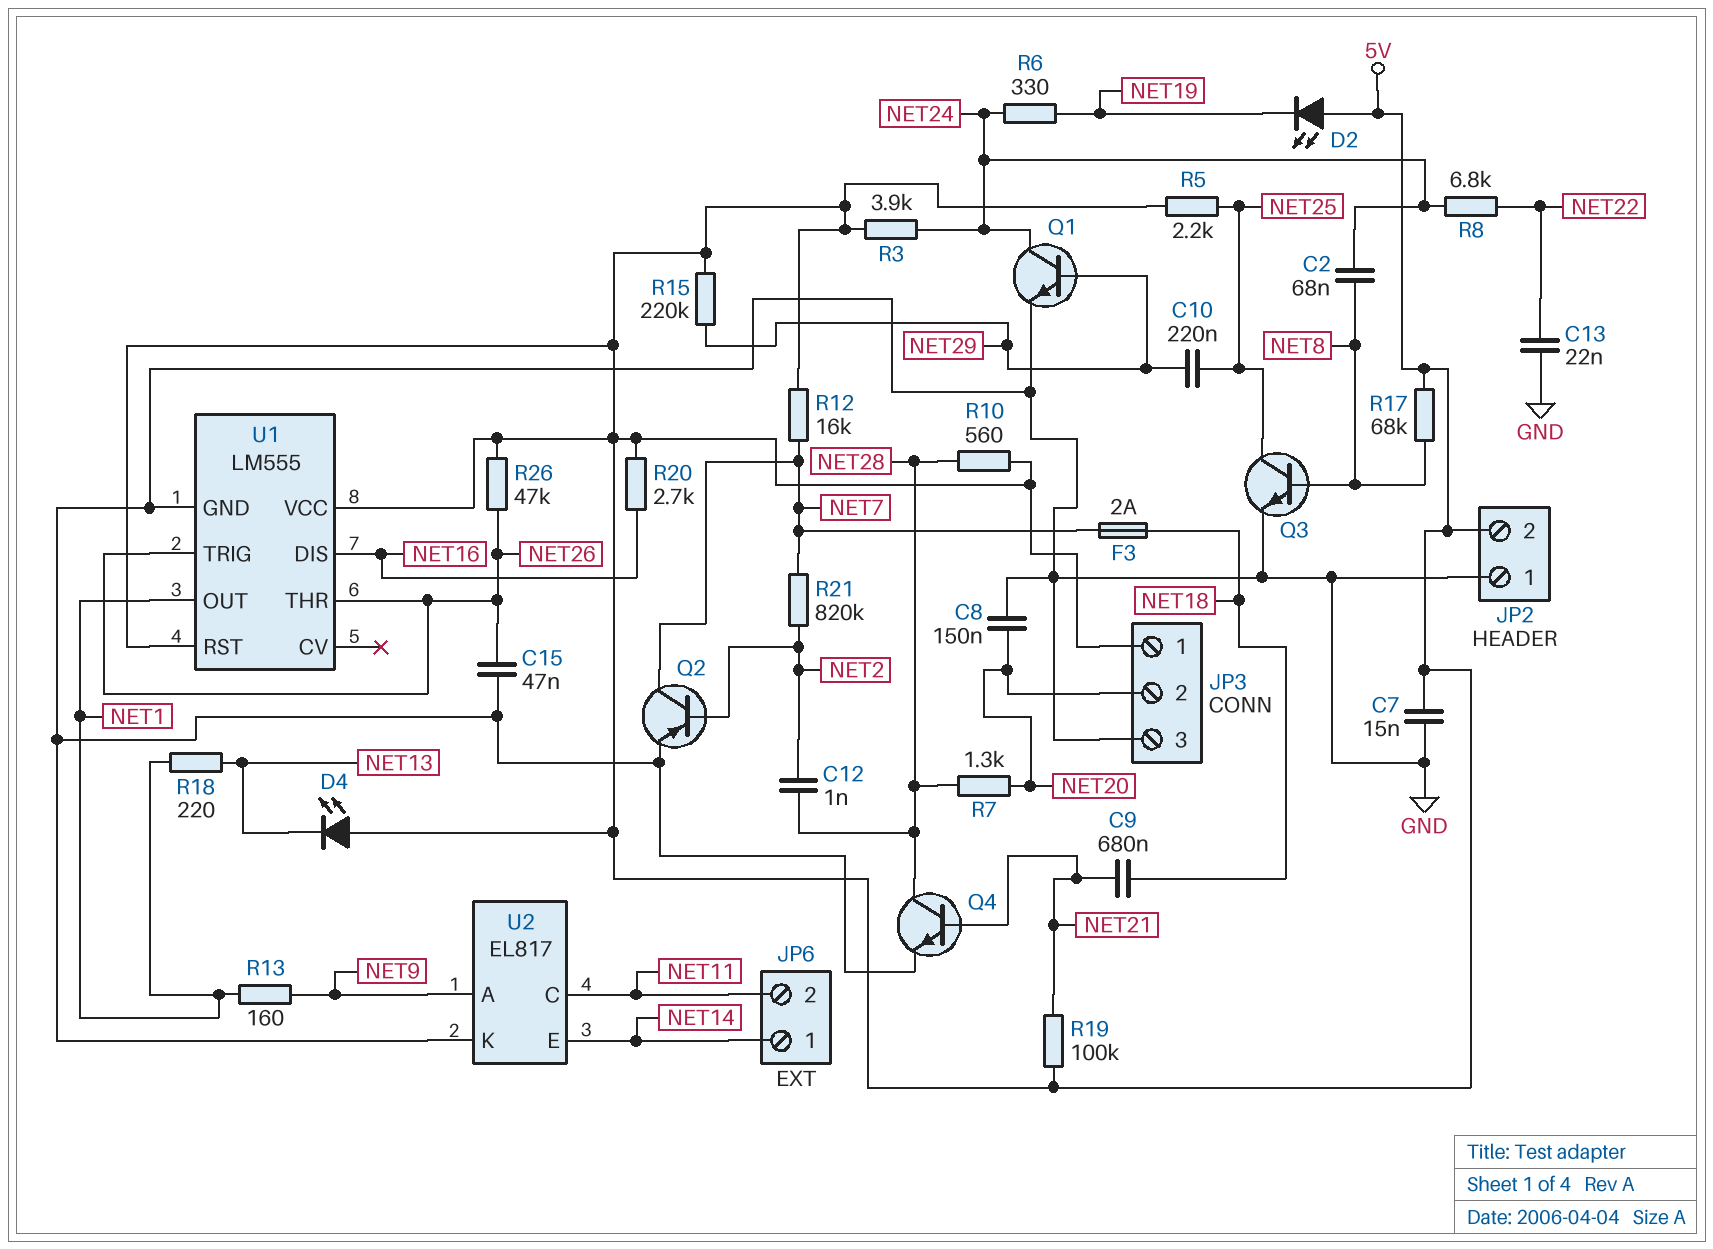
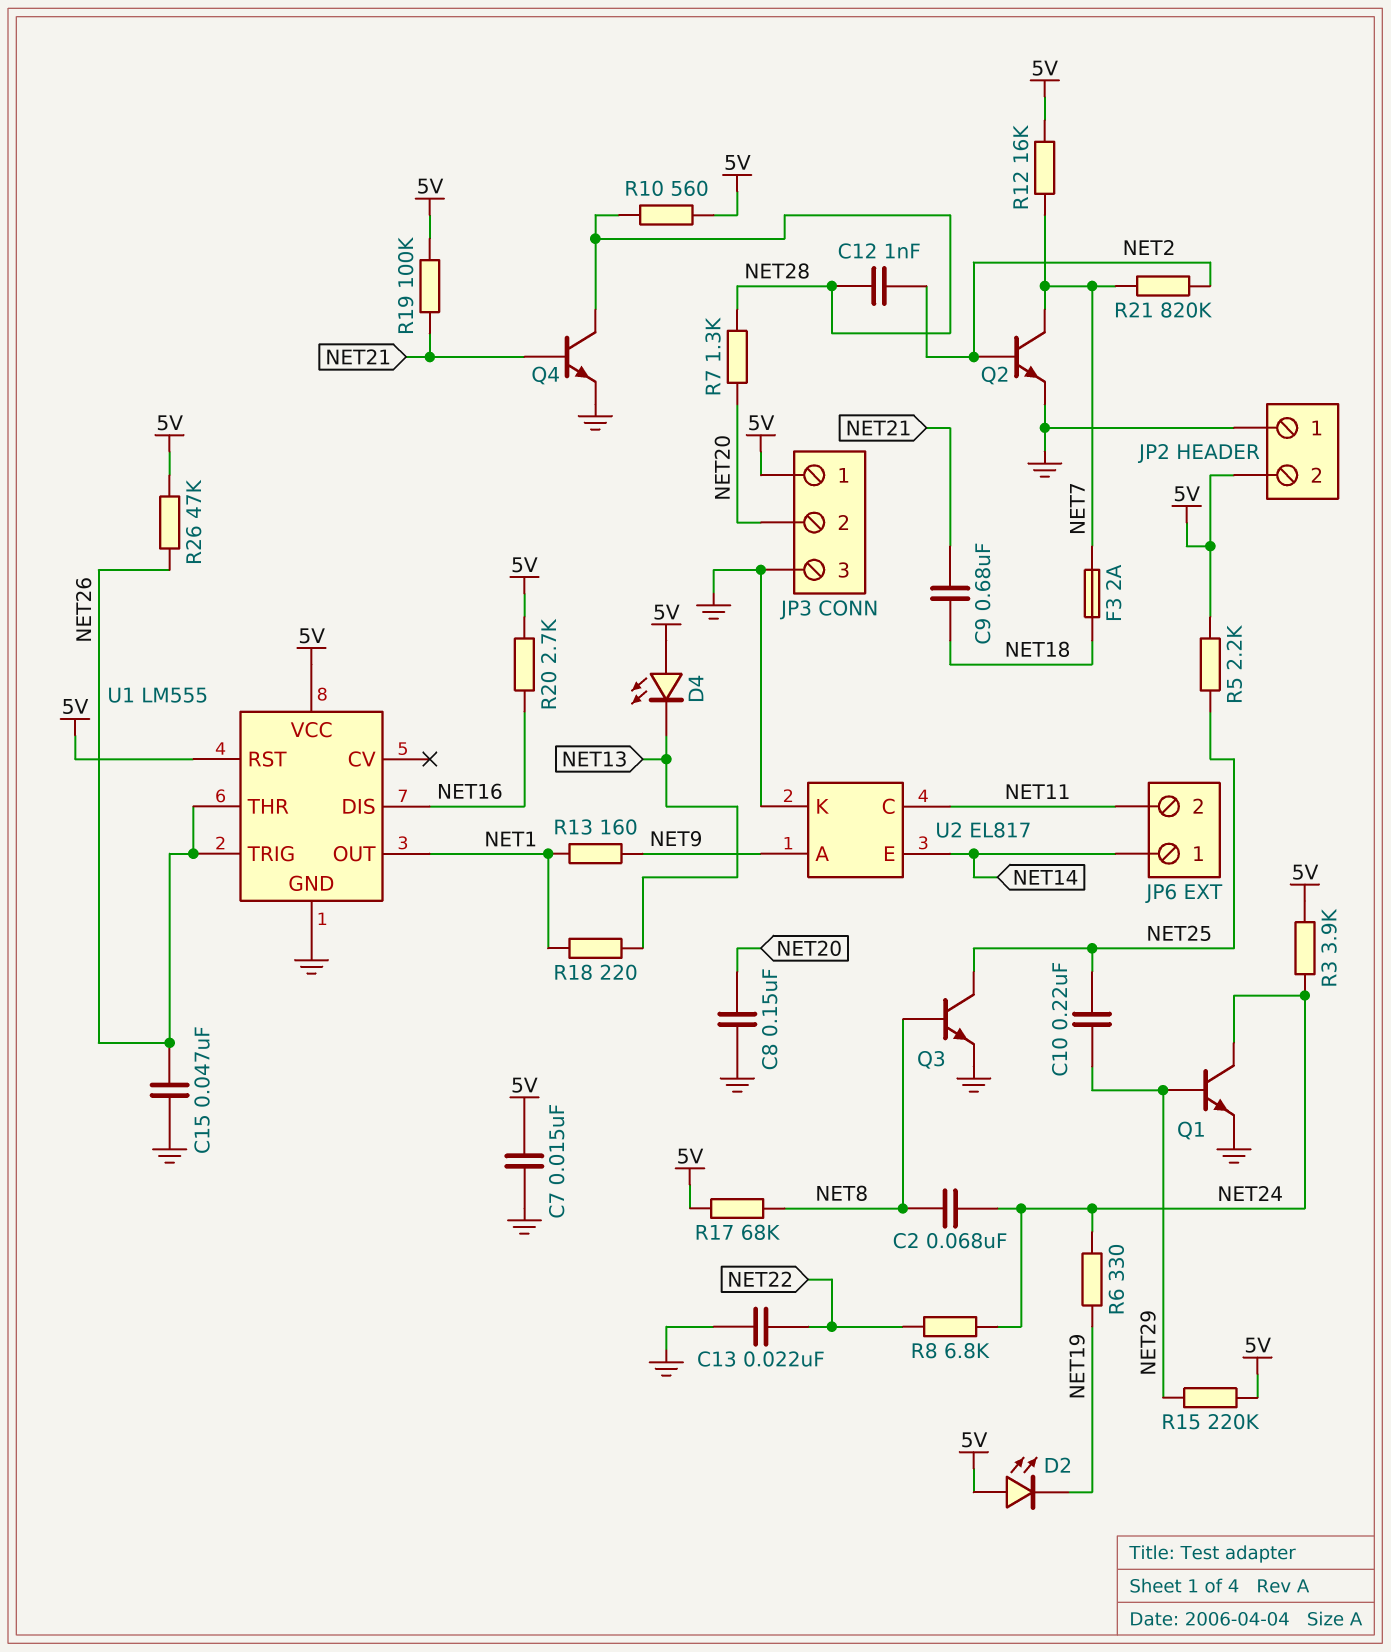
Q2: PNP (B NET2, C NET7, E GND) -> NPN (B NET2, C NET7, E GND)

